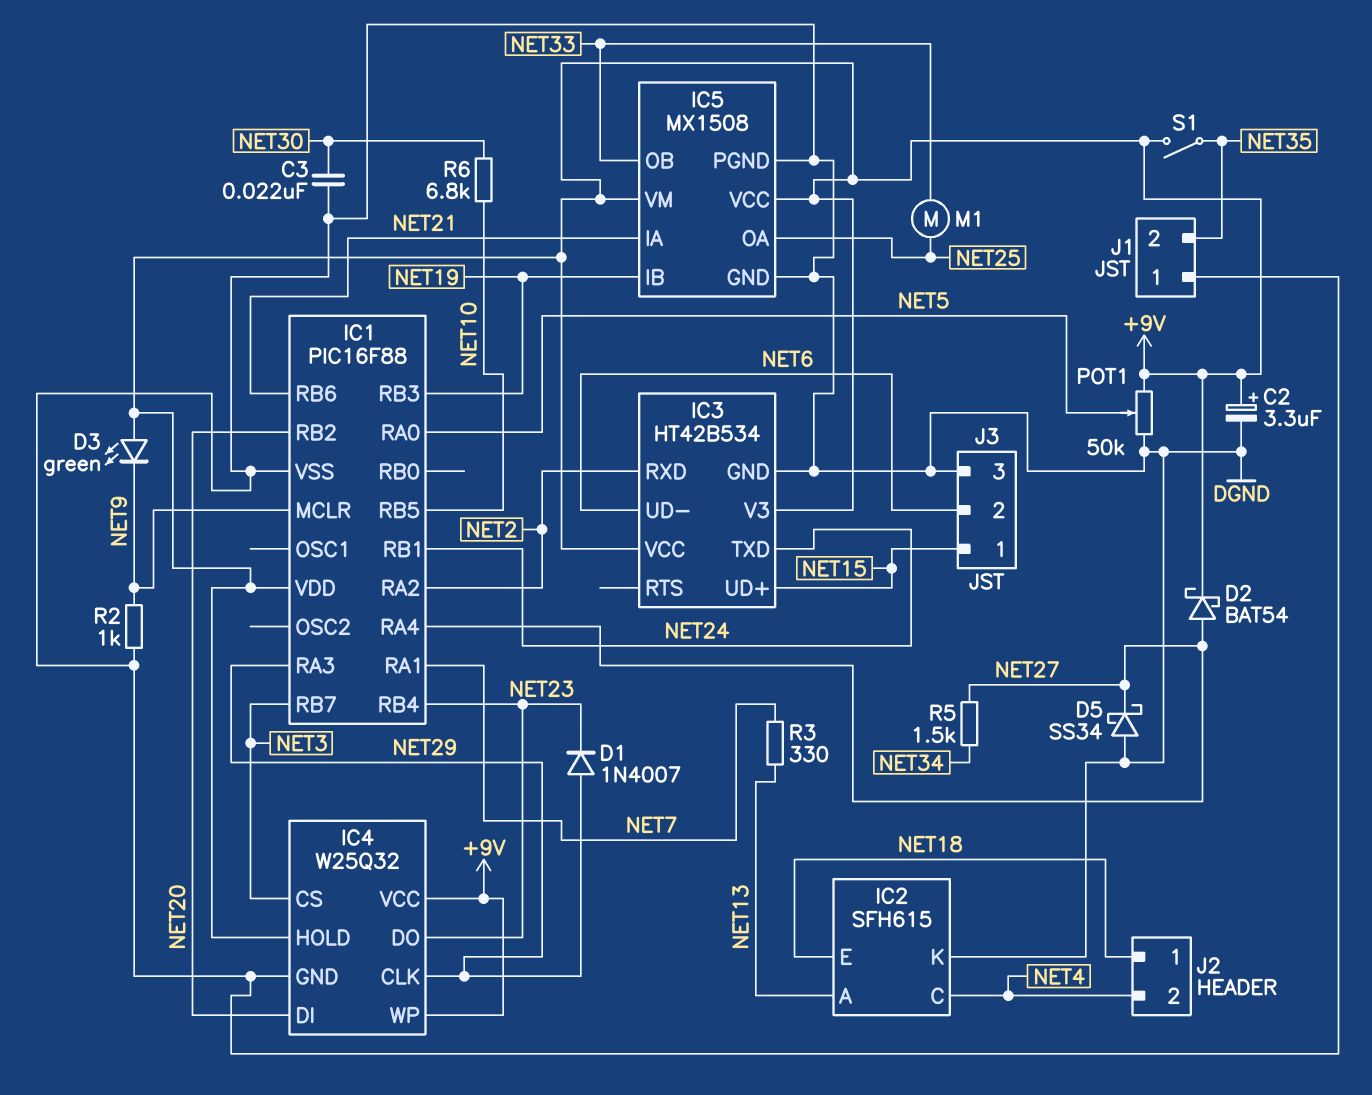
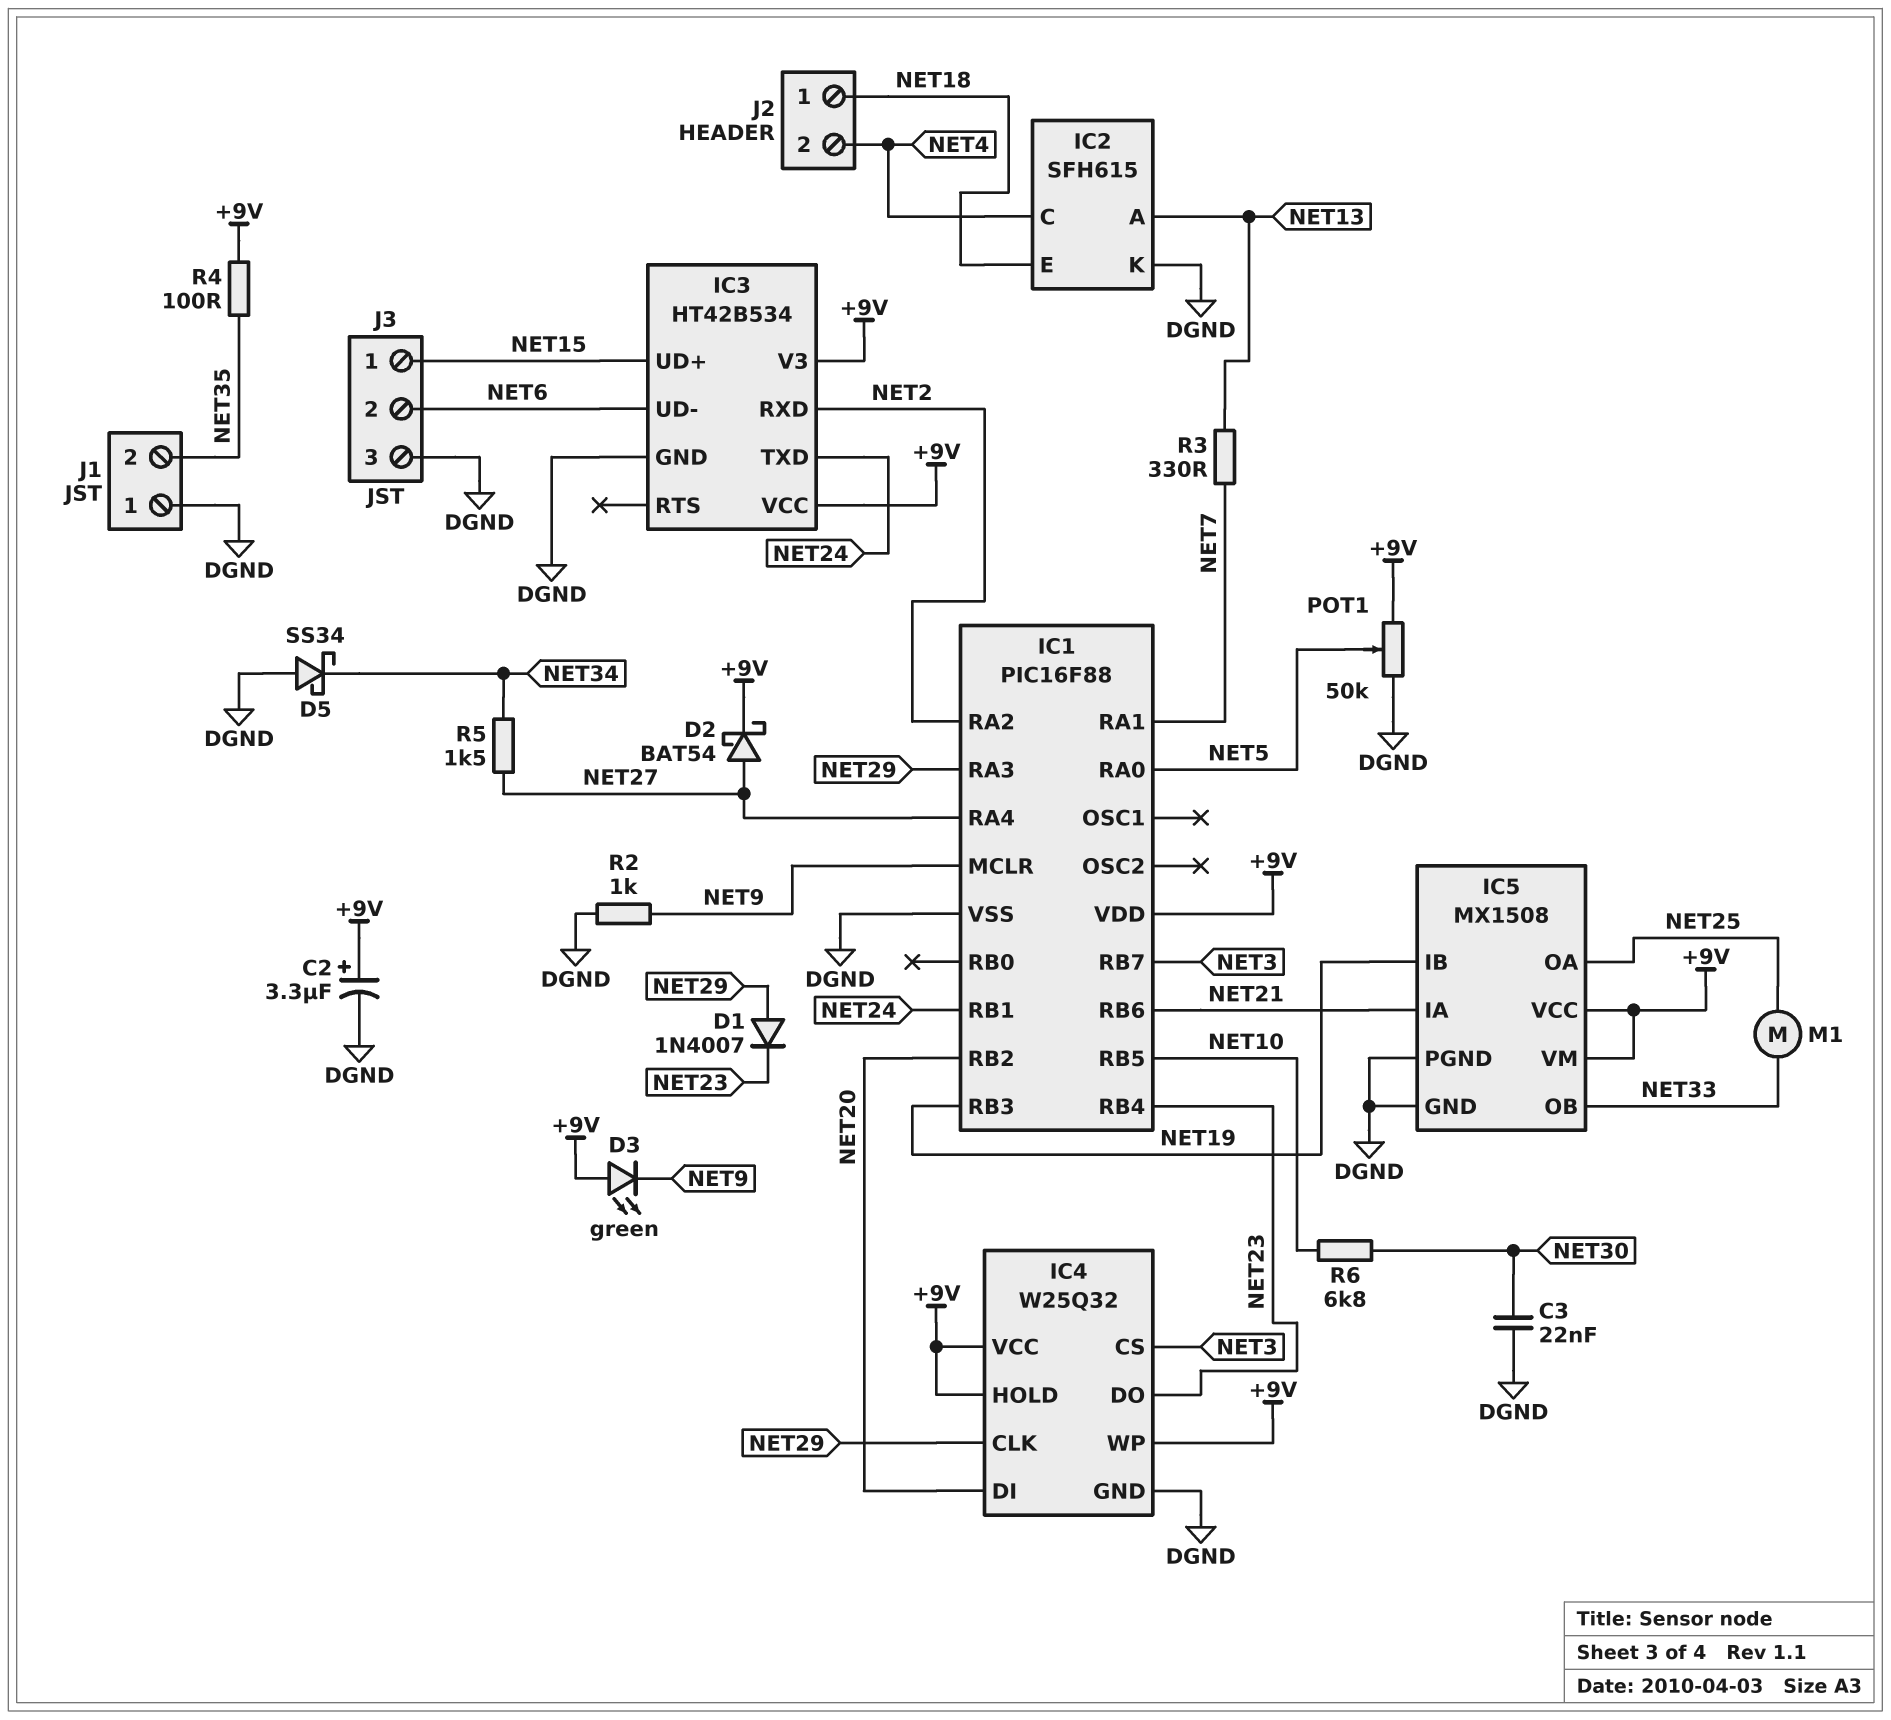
D5: schottky SS34 (A DGND, K NET27) -> schottky SS34 (A DGND, K NET34)
R4: none -> 100 (+9V, NET35)
S1: switch (+9V, NET35) -> none

